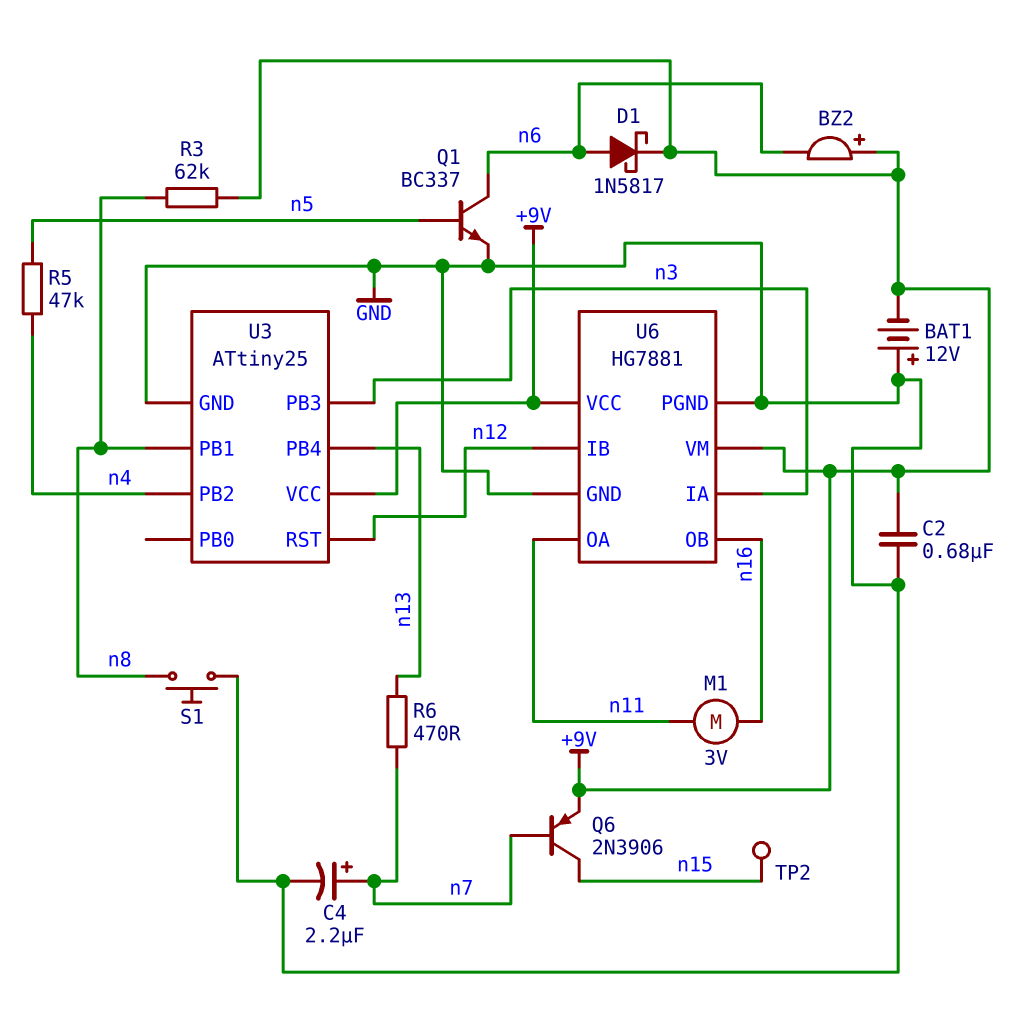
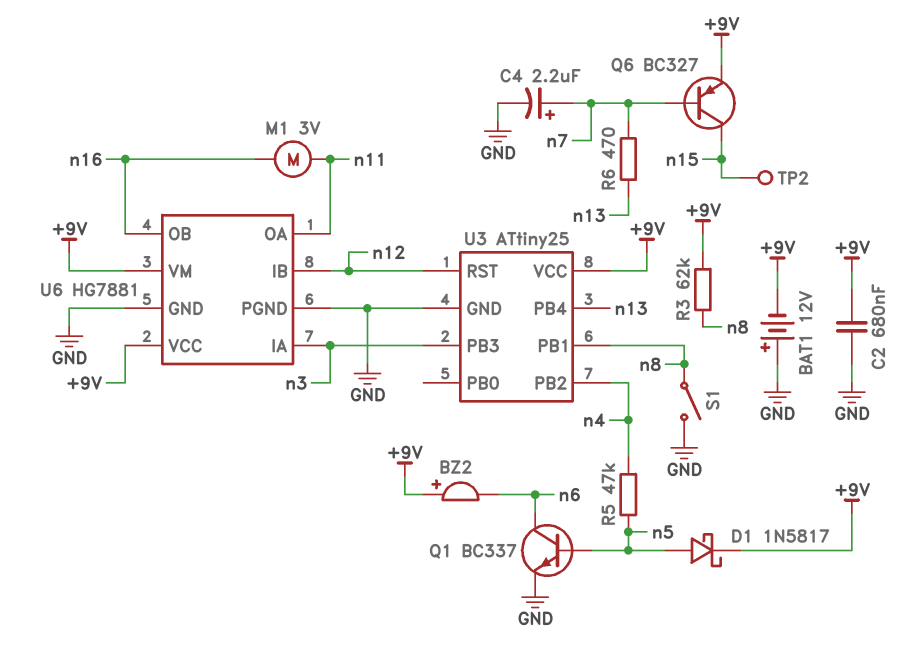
D1: schottky 1N5817 (A n6, K +9V) -> schottky 1N5817 (A n5, K +9V)
Q6: PNP 2N3906 (B n7, C n15, E +9V) -> PNP BC327 (B n7, C n15, E +9V)
S1: button (GND, n8) -> switch (GND, n8)

